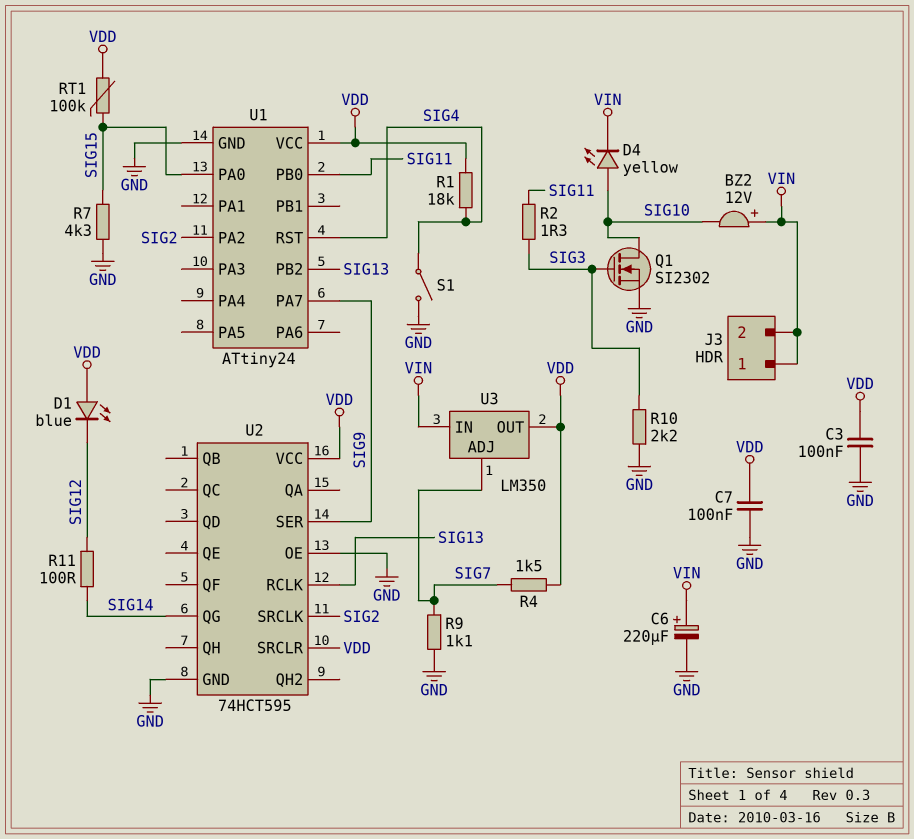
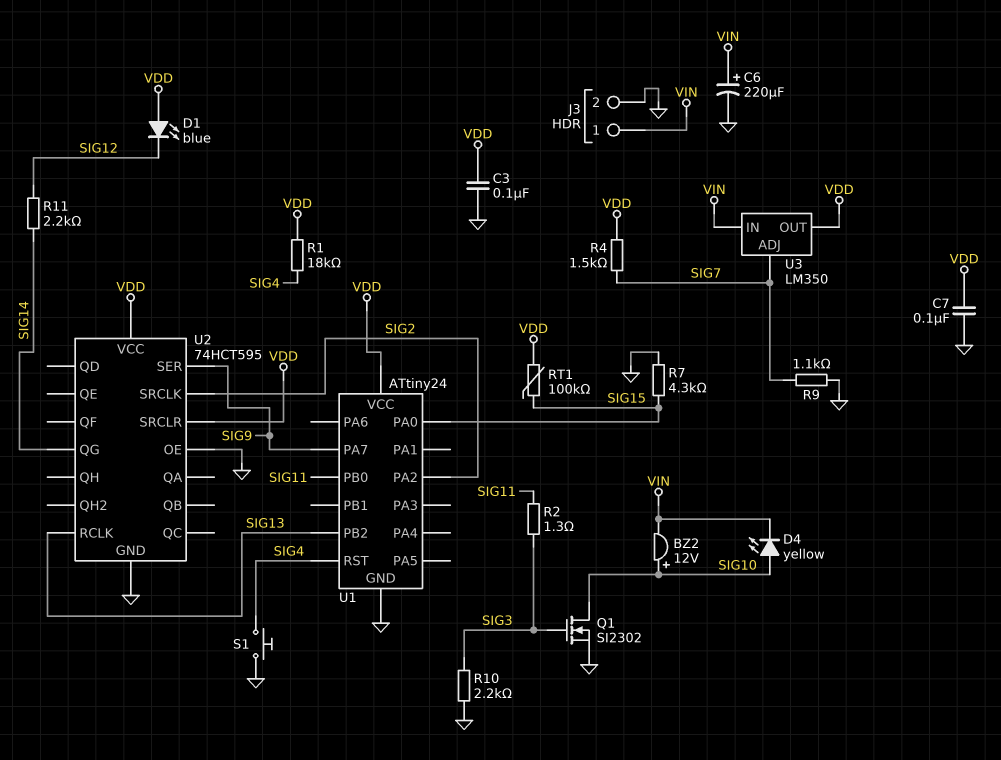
BZ2: buzzer 12V (plus VIN, minus SIG10) -> buzzer 12V (plus SIG10, minus VIN)
J3 pin 2: VIN -> GND
R11: 100 (SIG12, SIG14) -> 2.2k (SIG12, SIG14)
S1: switch (GND, SIG4) -> button (GND, SIG4)

